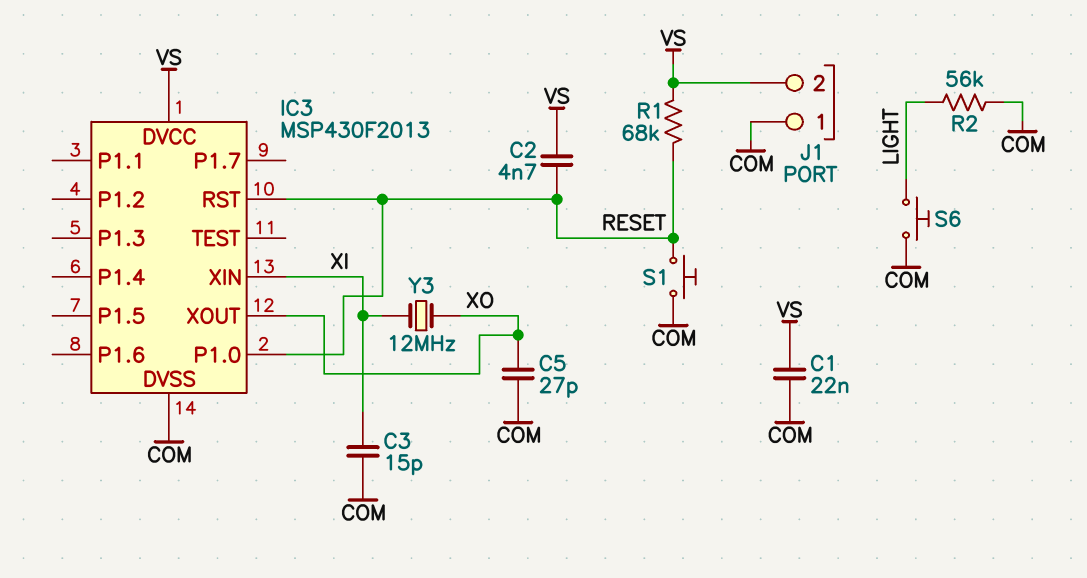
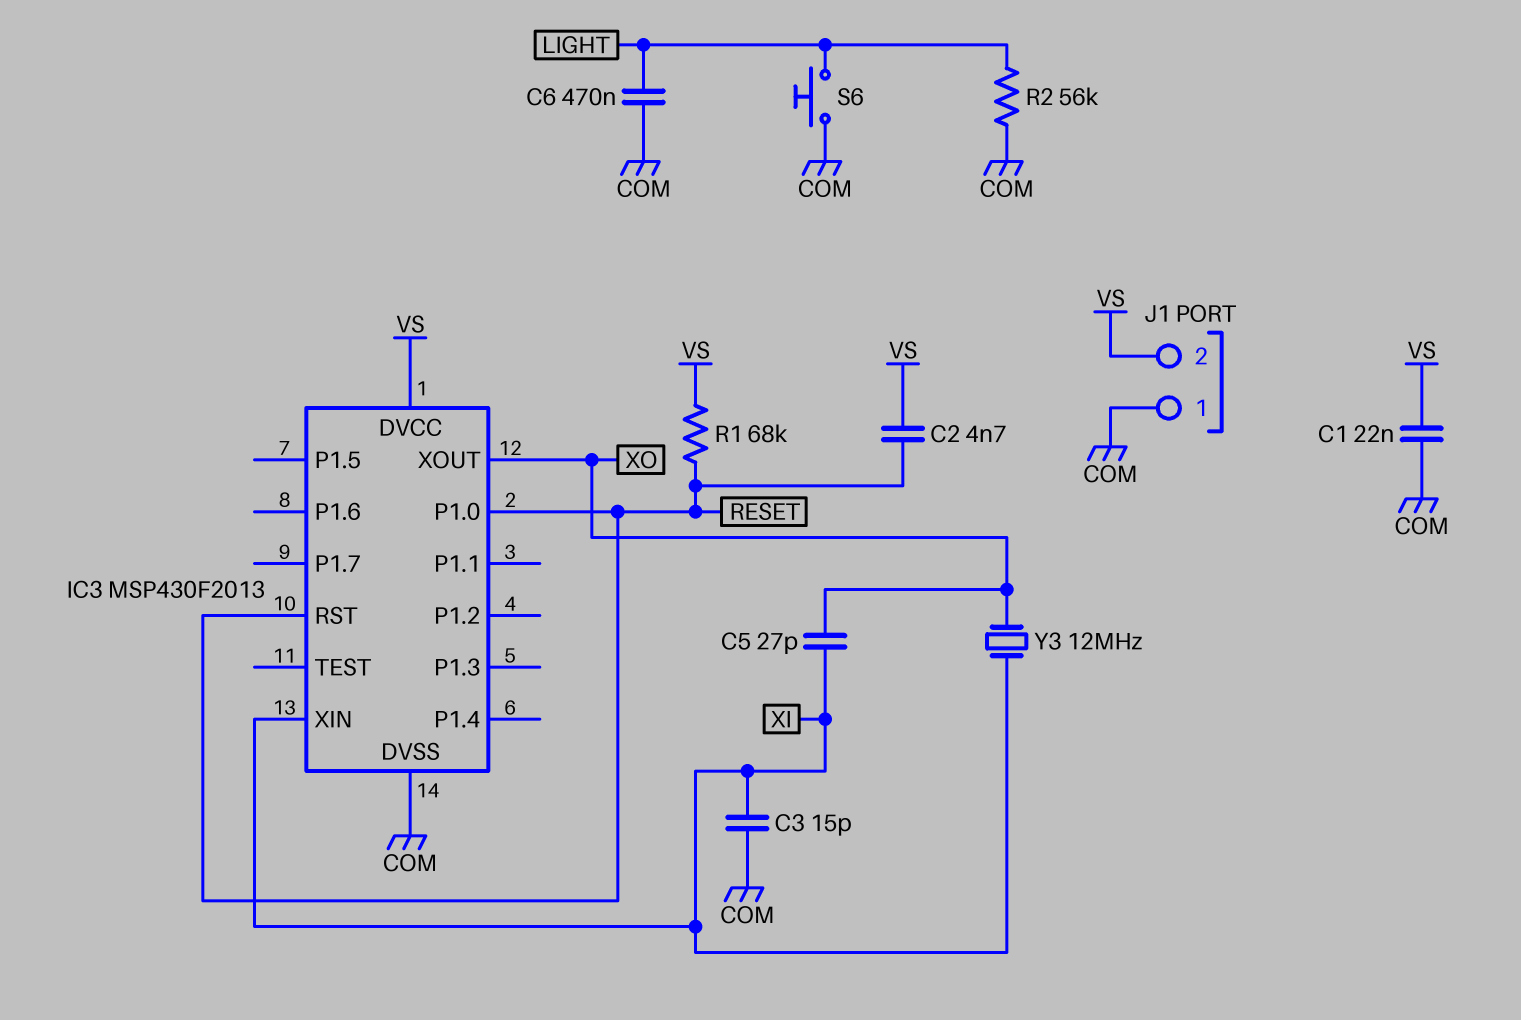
C5: 27pF (COM, XO) -> 27pF (XI, XO)
C6: none -> 470nF (COM, LIGHT)
S1: button (COM, RESET) -> none

